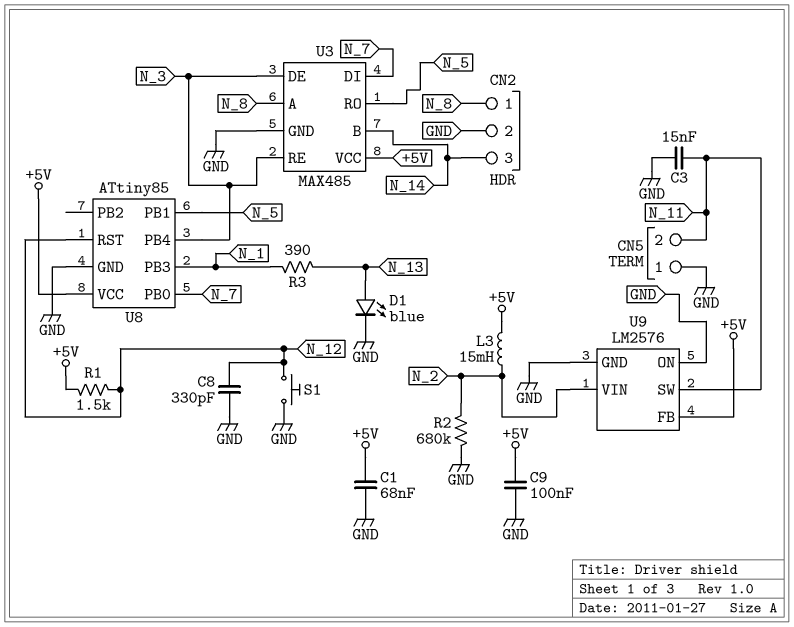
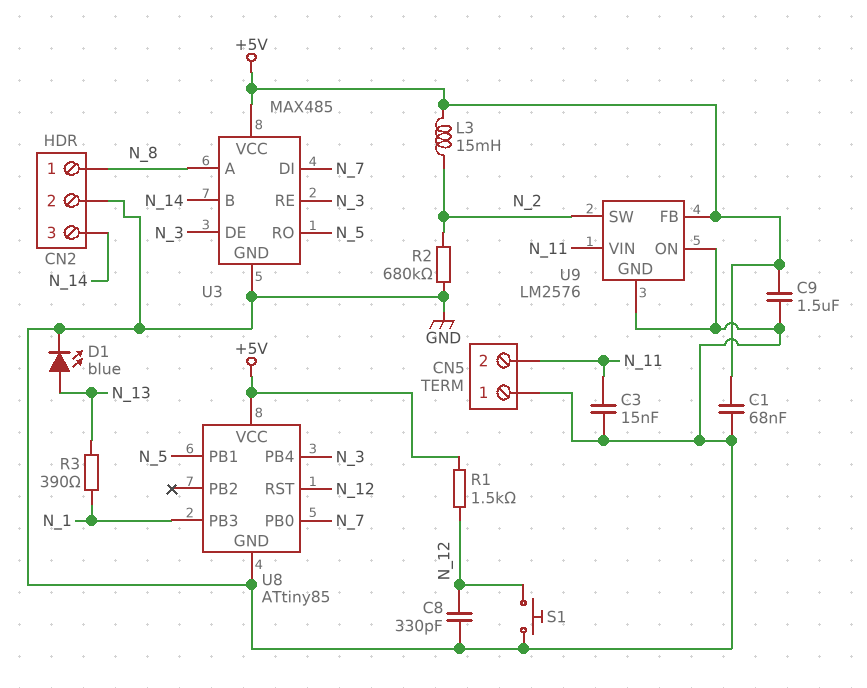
C9: 100nF (+5V, GND) -> 1.5uF (+5V, GND)
U9 pin SW: N_11 -> N_2
U9 pin VIN: N_2 -> N_11

